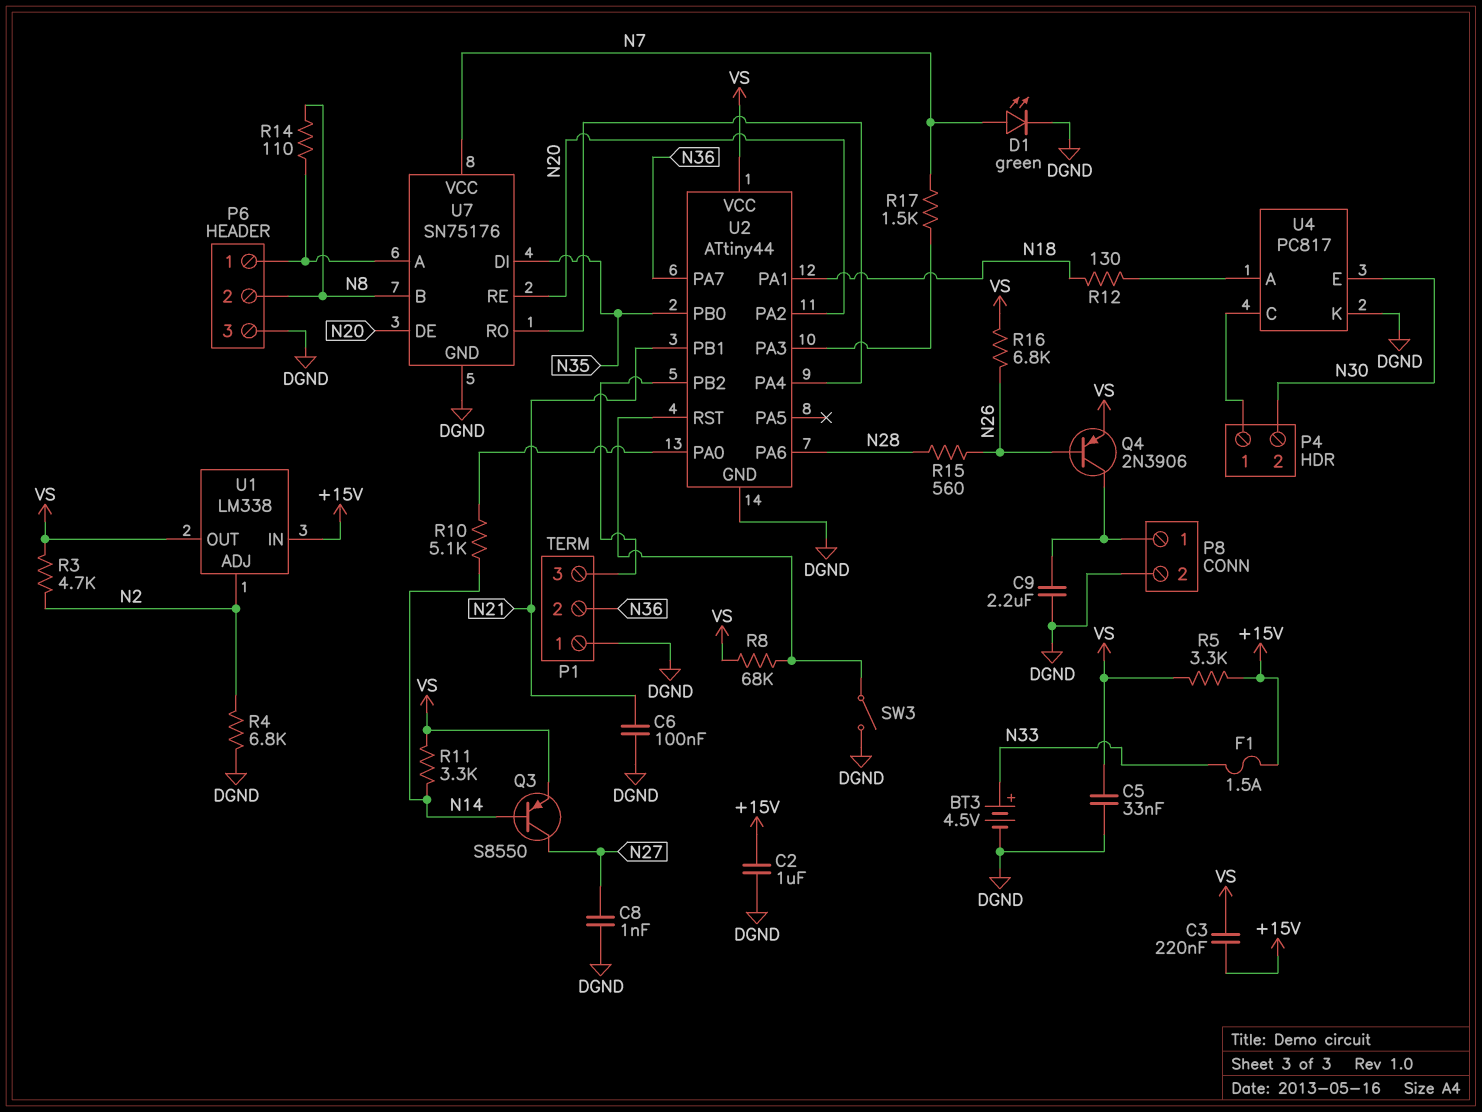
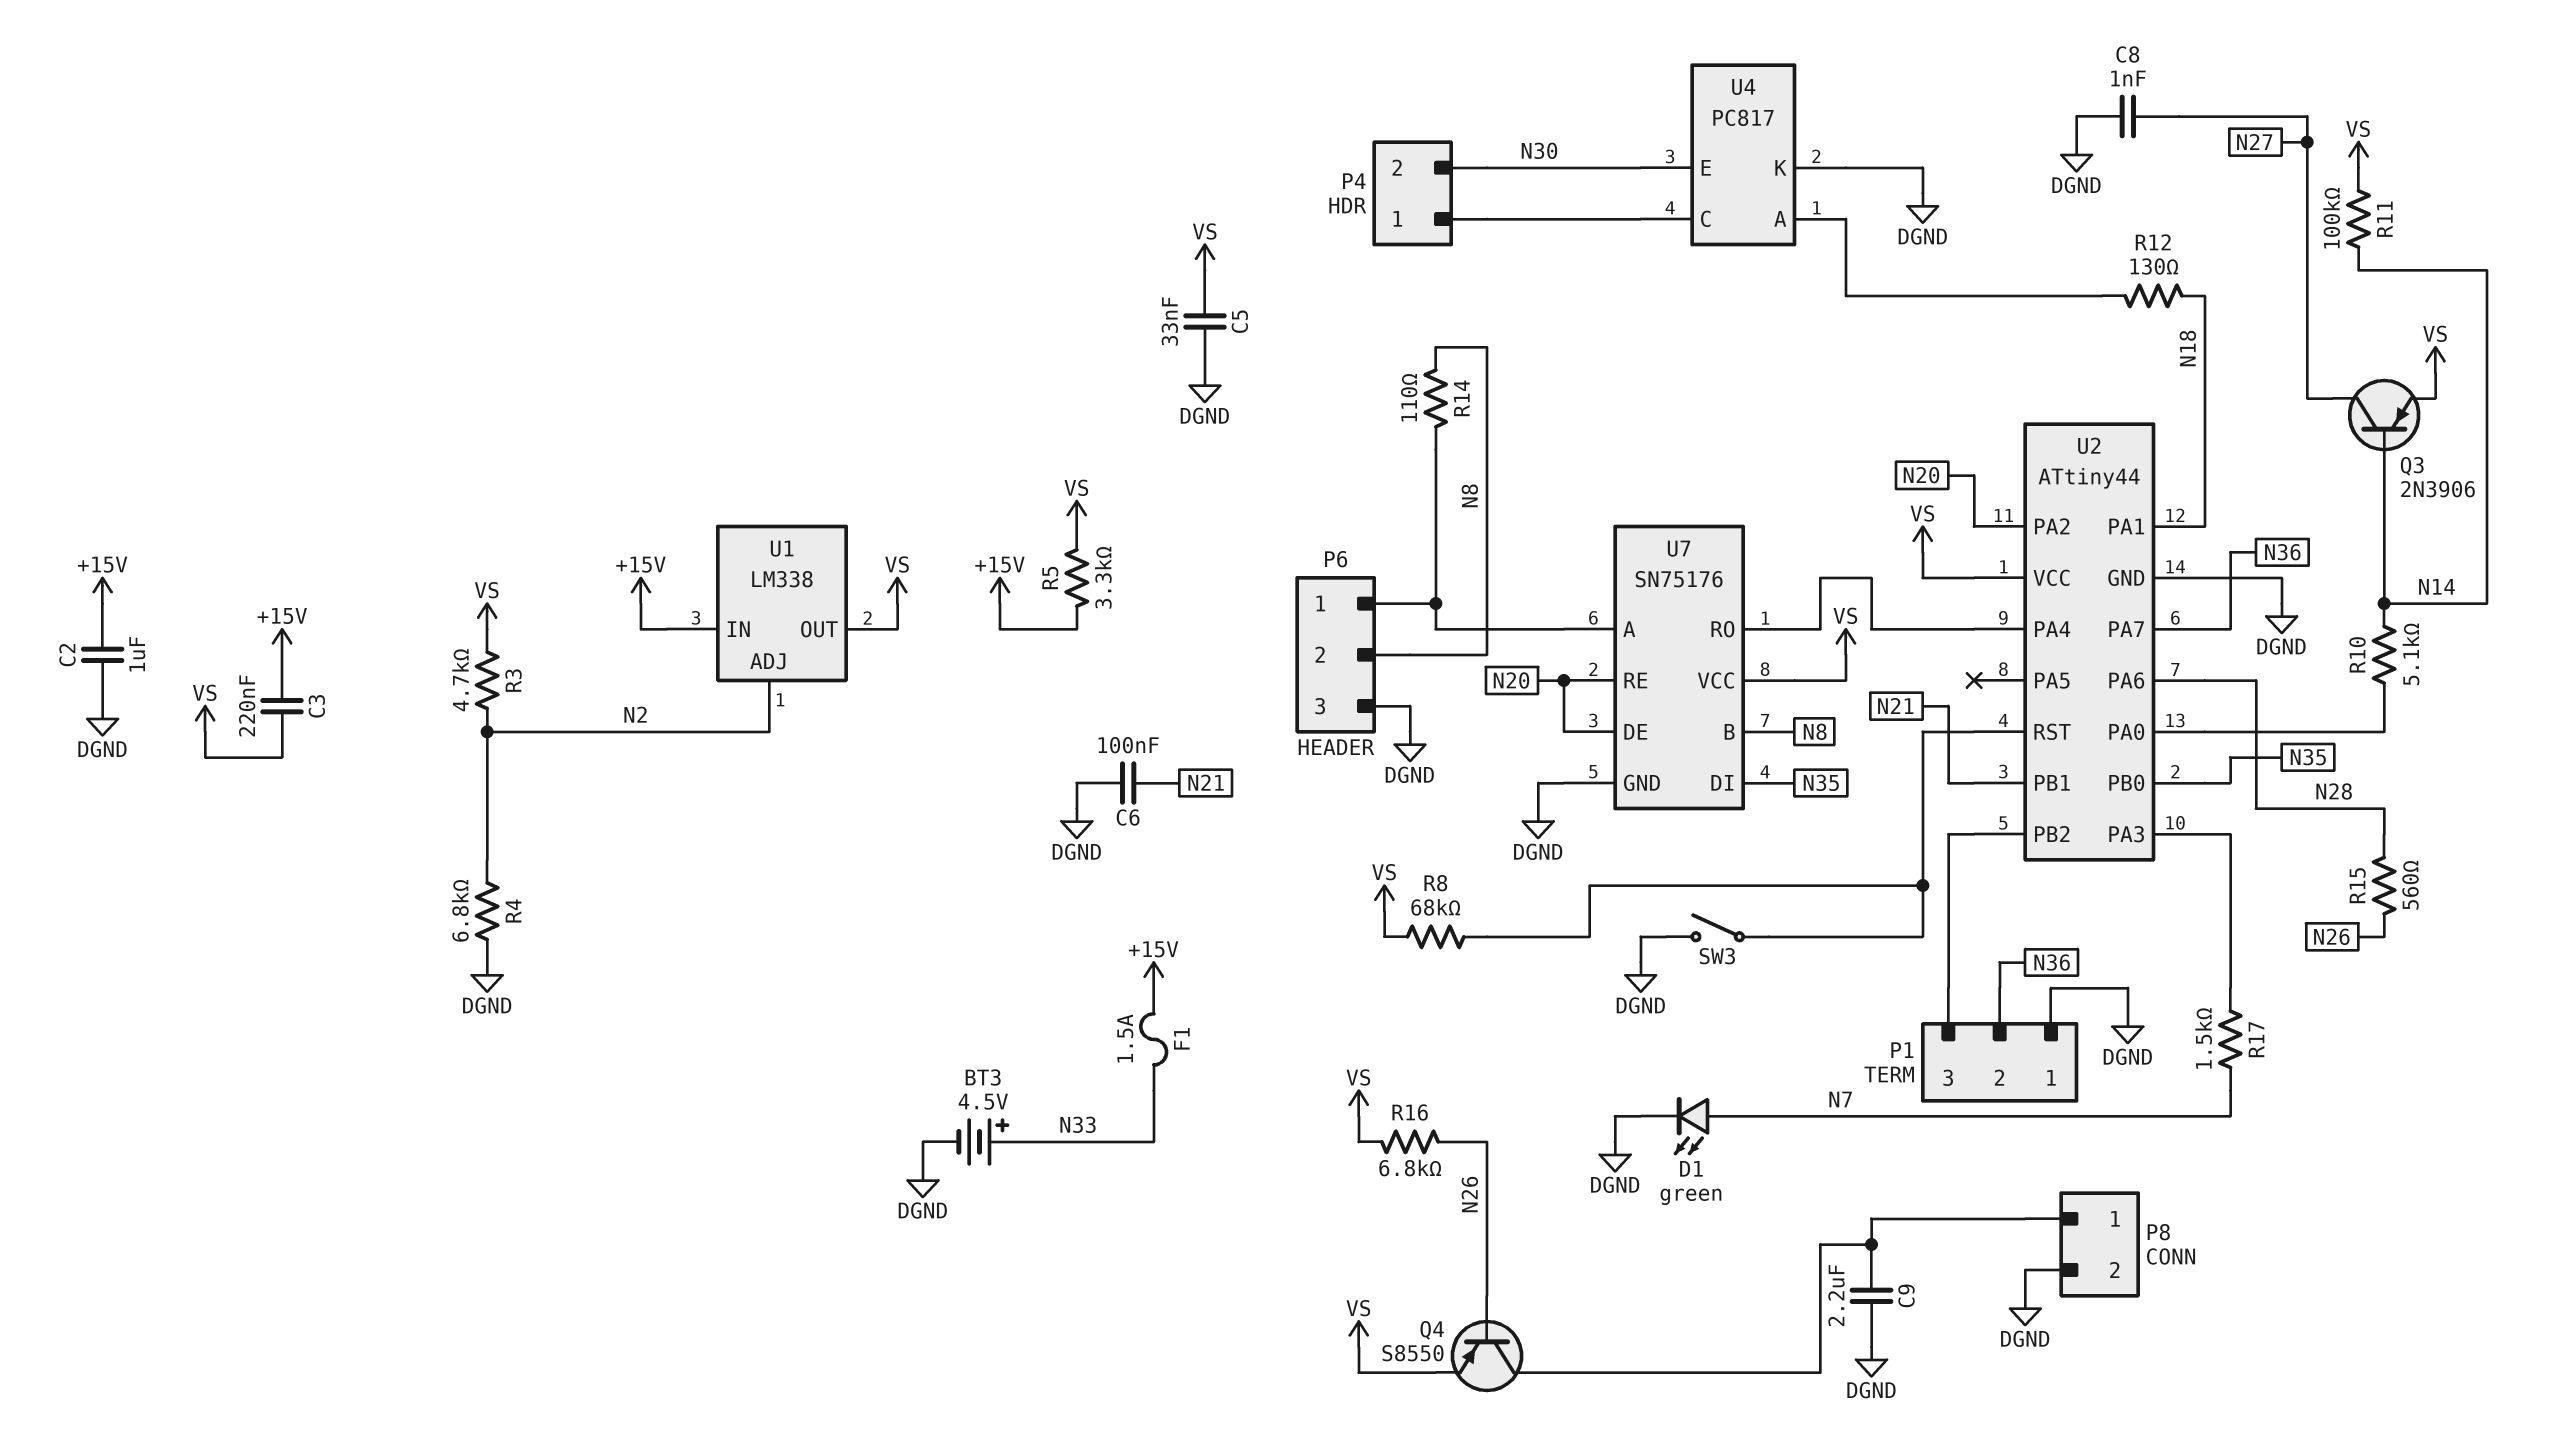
Q3: PNP S8550 (B N14, C N27, E VS) -> PNP 2N3906 (B N14, C N27, E VS)
Q4: PNP 2N3906 (B N26, C P8/1, E VS) -> PNP S8550 (B N26, C P8/1, E VS)
R11: 3.3k (N14, VS) -> 100k (N14, VS)
U7 pin VCC: N7 -> VS

